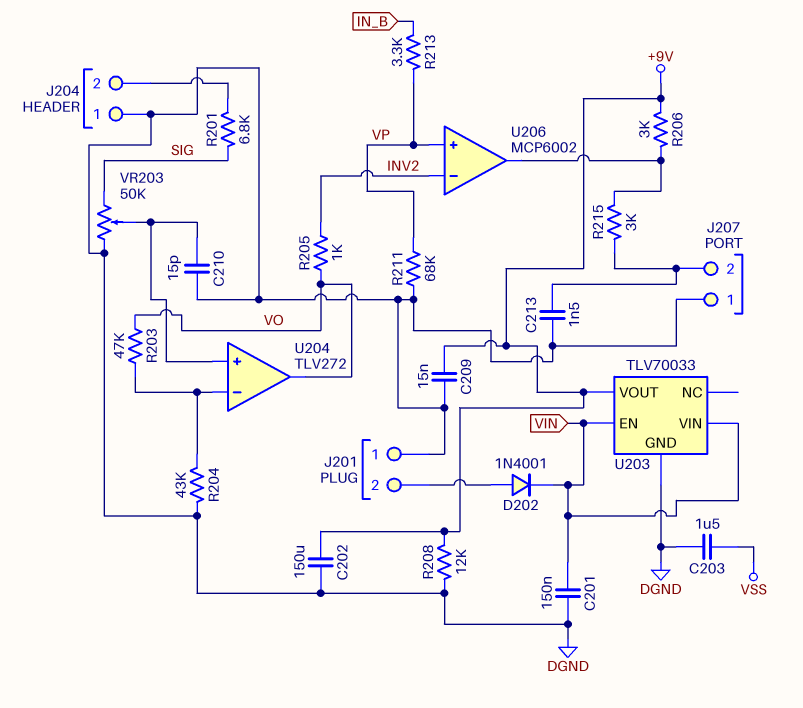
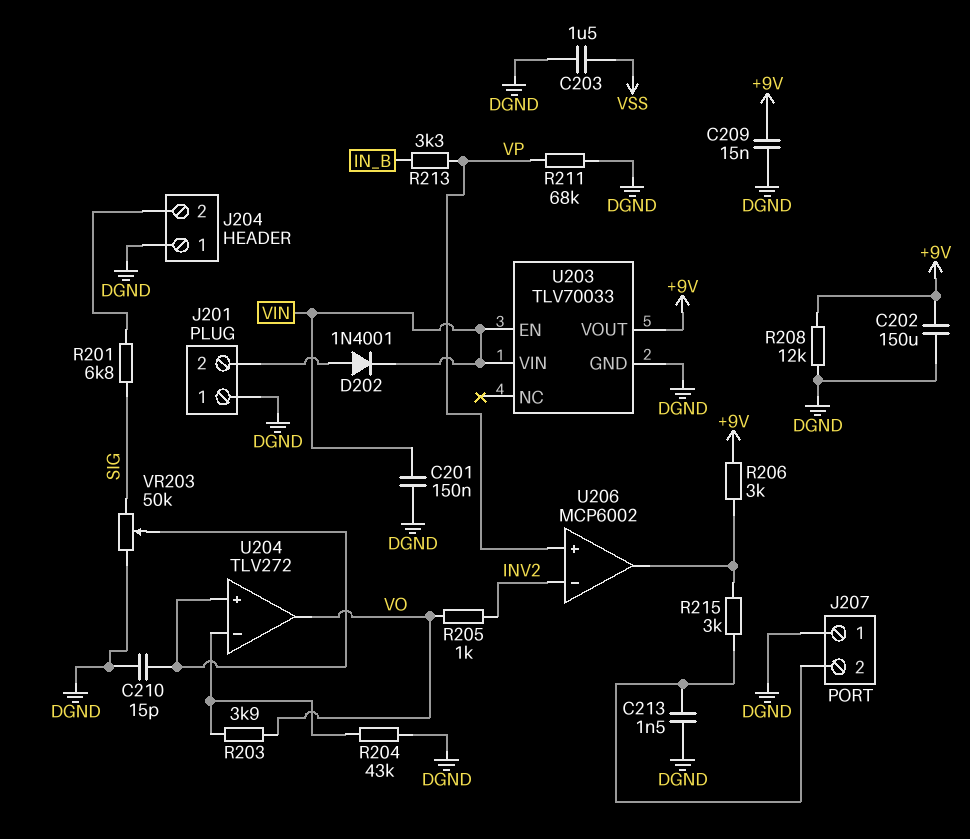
R203: 47k (U204/in-, VO) -> 3.9k (U204/in-, VO)

